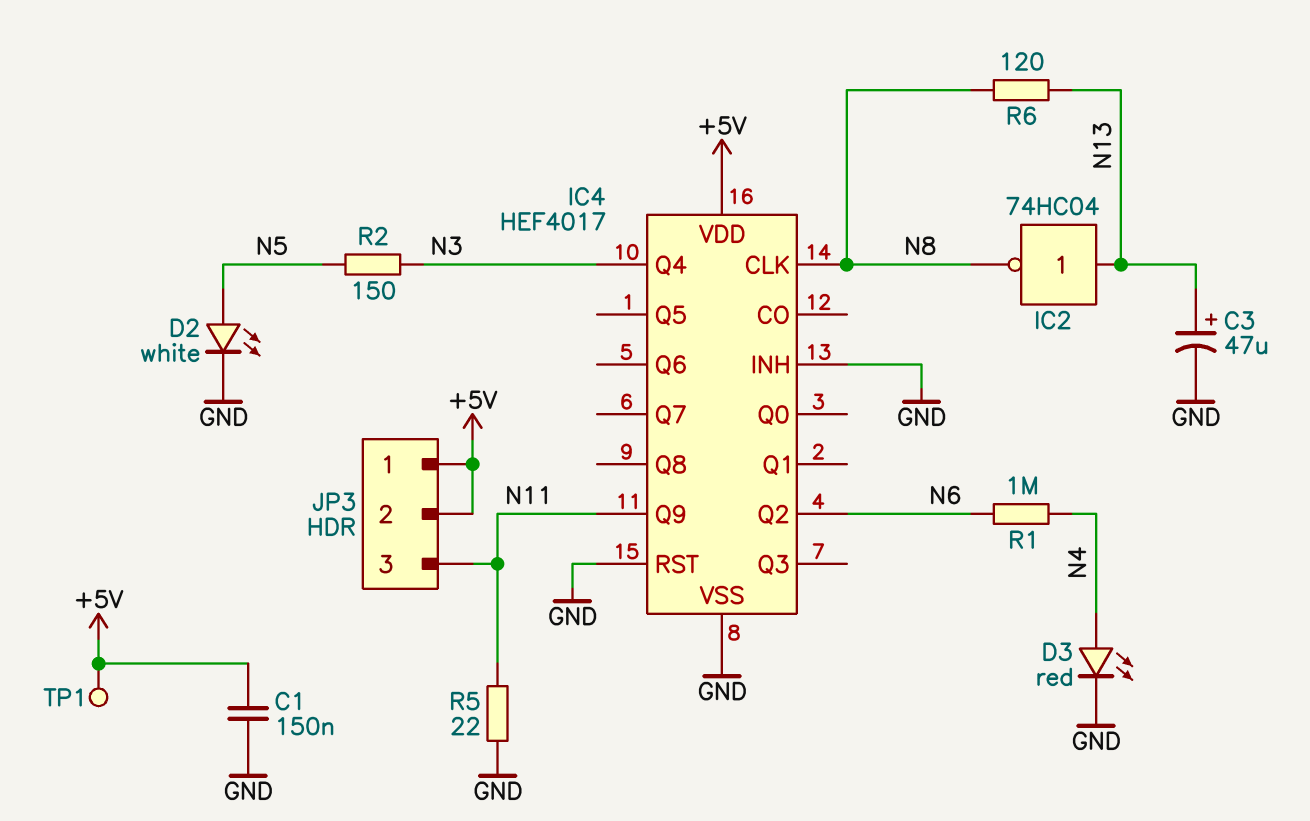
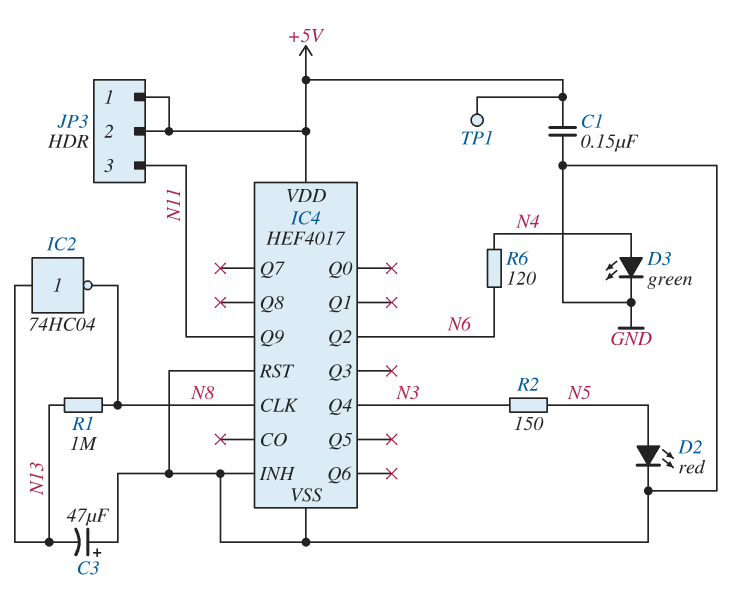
C3: 47uF (plus N13, minus GND) -> 47uF (plus GND, minus N13)
D2: LED white (A N5, K GND) -> LED red (A N5, K GND)
D3: LED red (A N4, K GND) -> LED green (A N4, K GND)
R1: 1M (N4, N6) -> 1M (N8, N13)
R5: 22 (GND, N11) -> none
R6: 120 (N8, N13) -> 120 (N4, N6)

